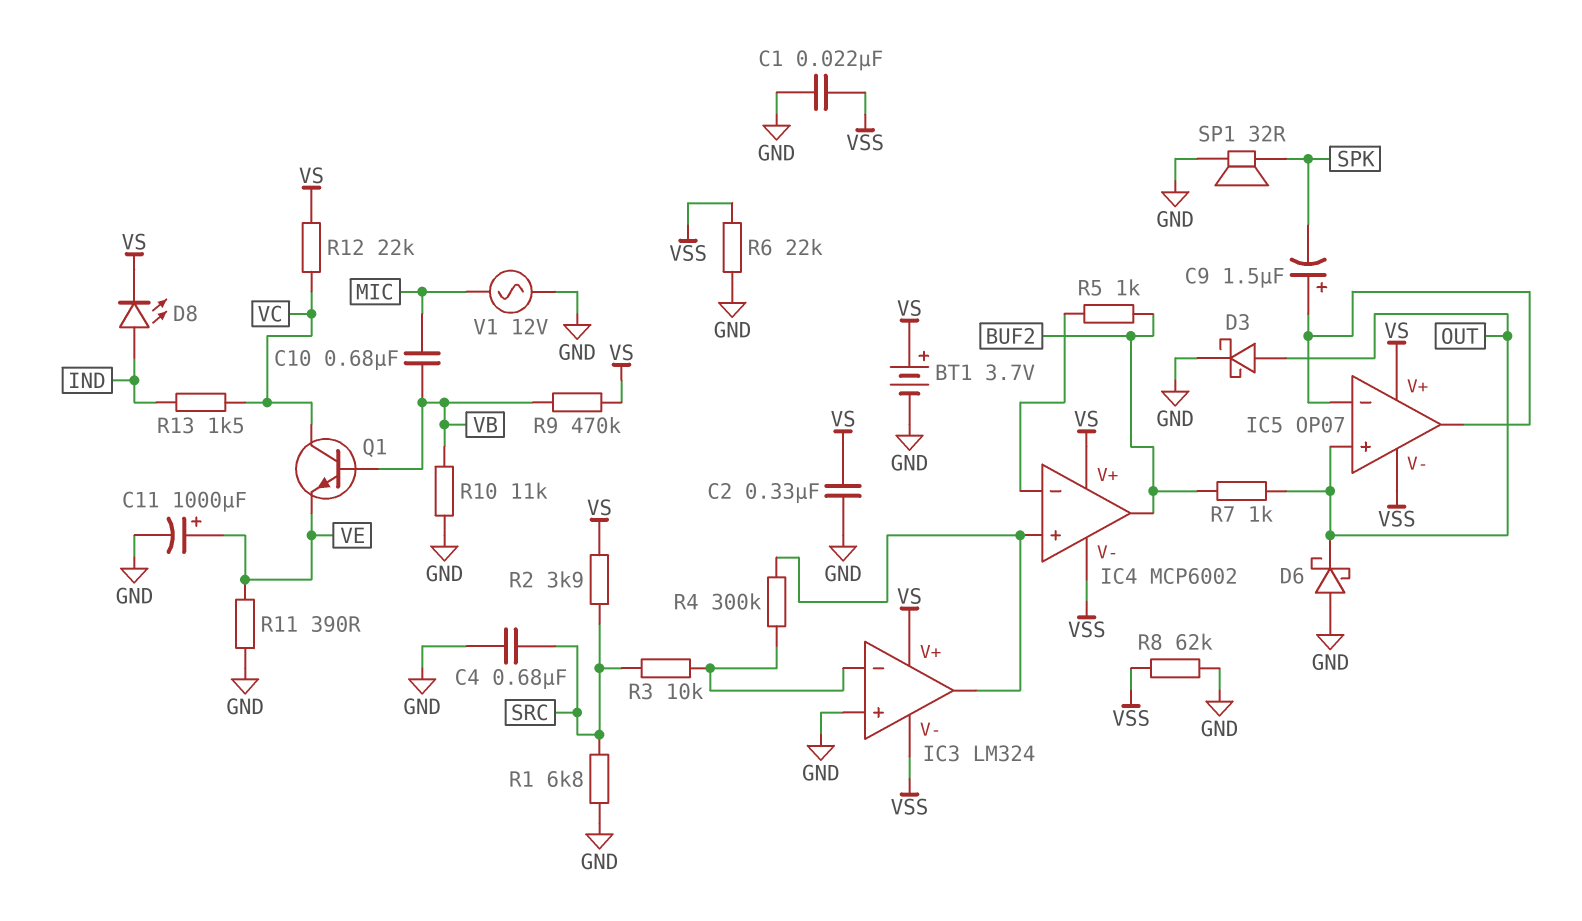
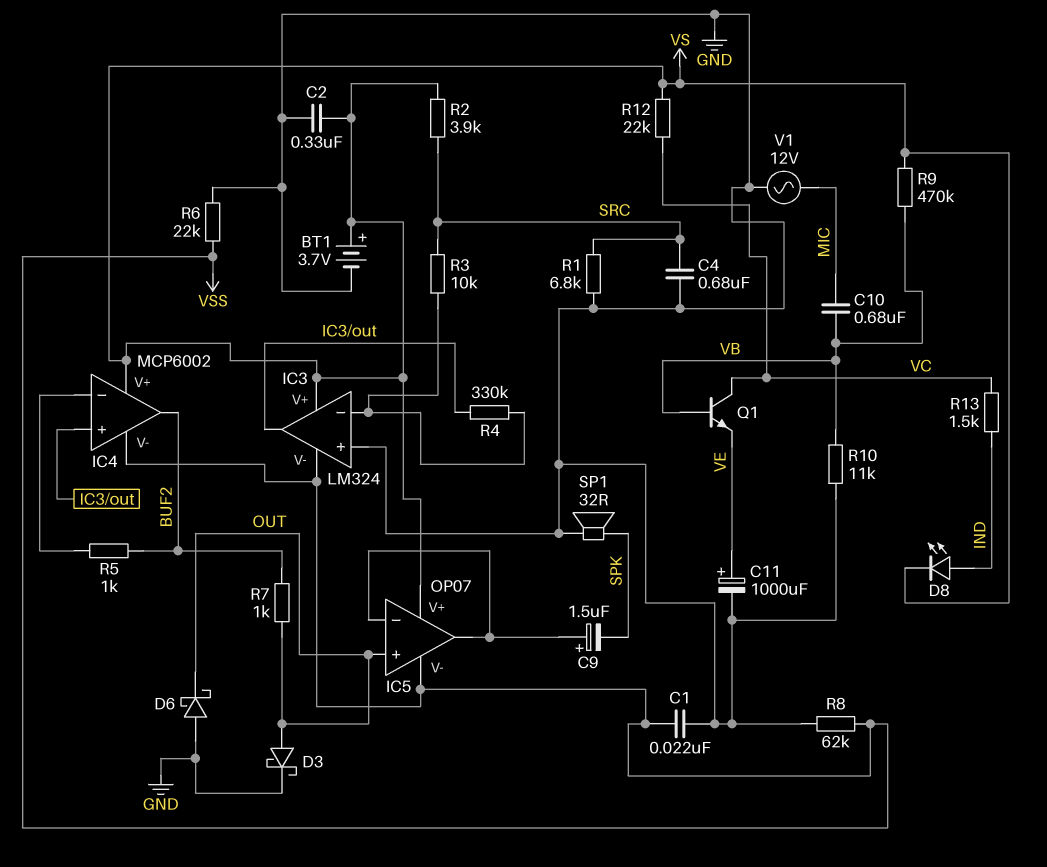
R4: 300k (IC3/in-, IC3/out) -> 330k (IC3/in-, IC3/out)
R11: 390 (GND, VE) -> none

